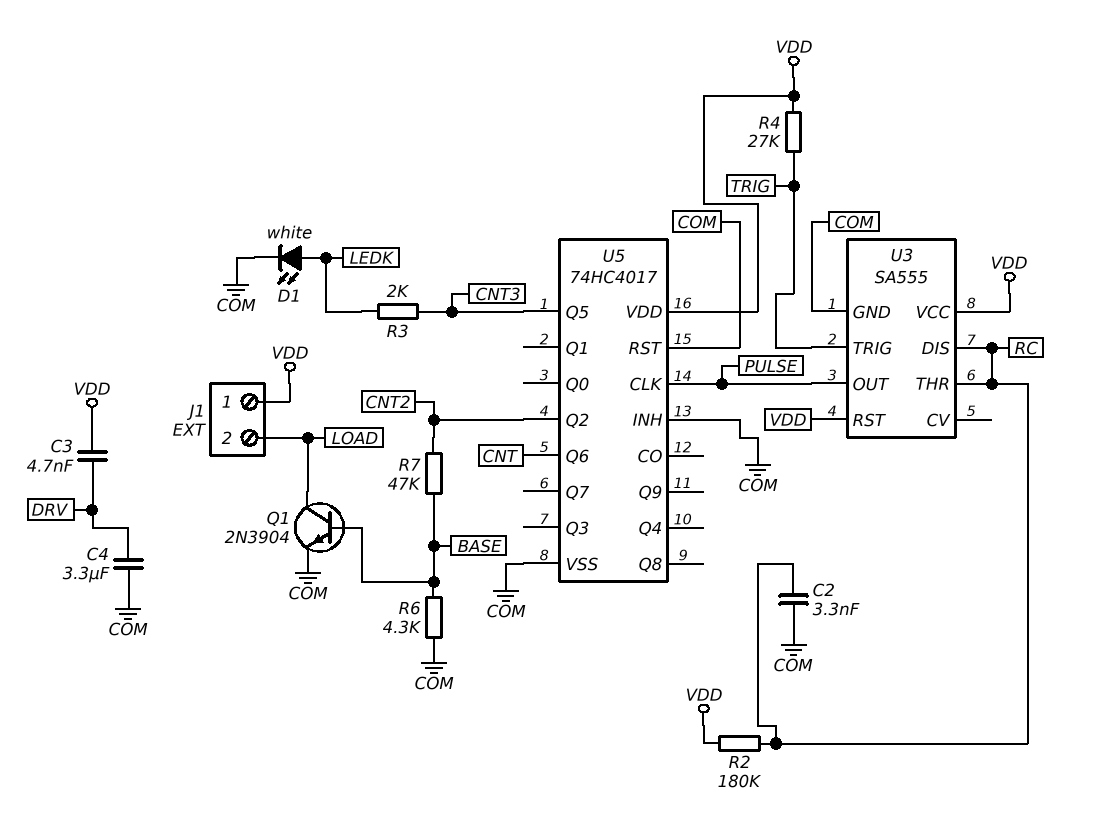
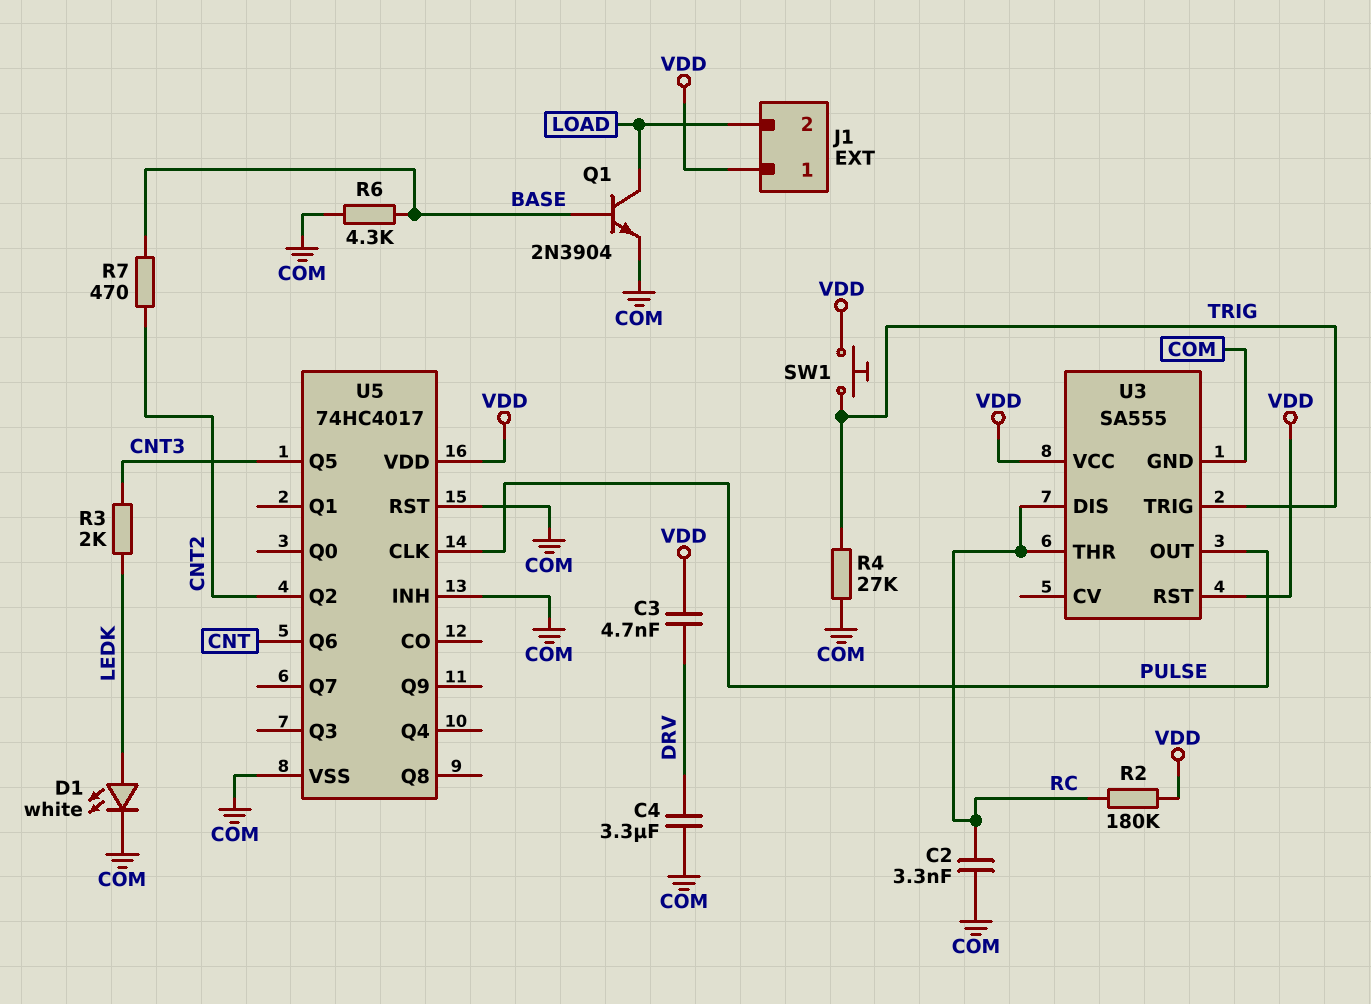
R4: 27k (TRIG, VDD) -> 27k (COM, TRIG)
R7: 47k (BASE, CNT2) -> 470 (BASE, CNT2)
SW1: none -> button (TRIG, VDD)

